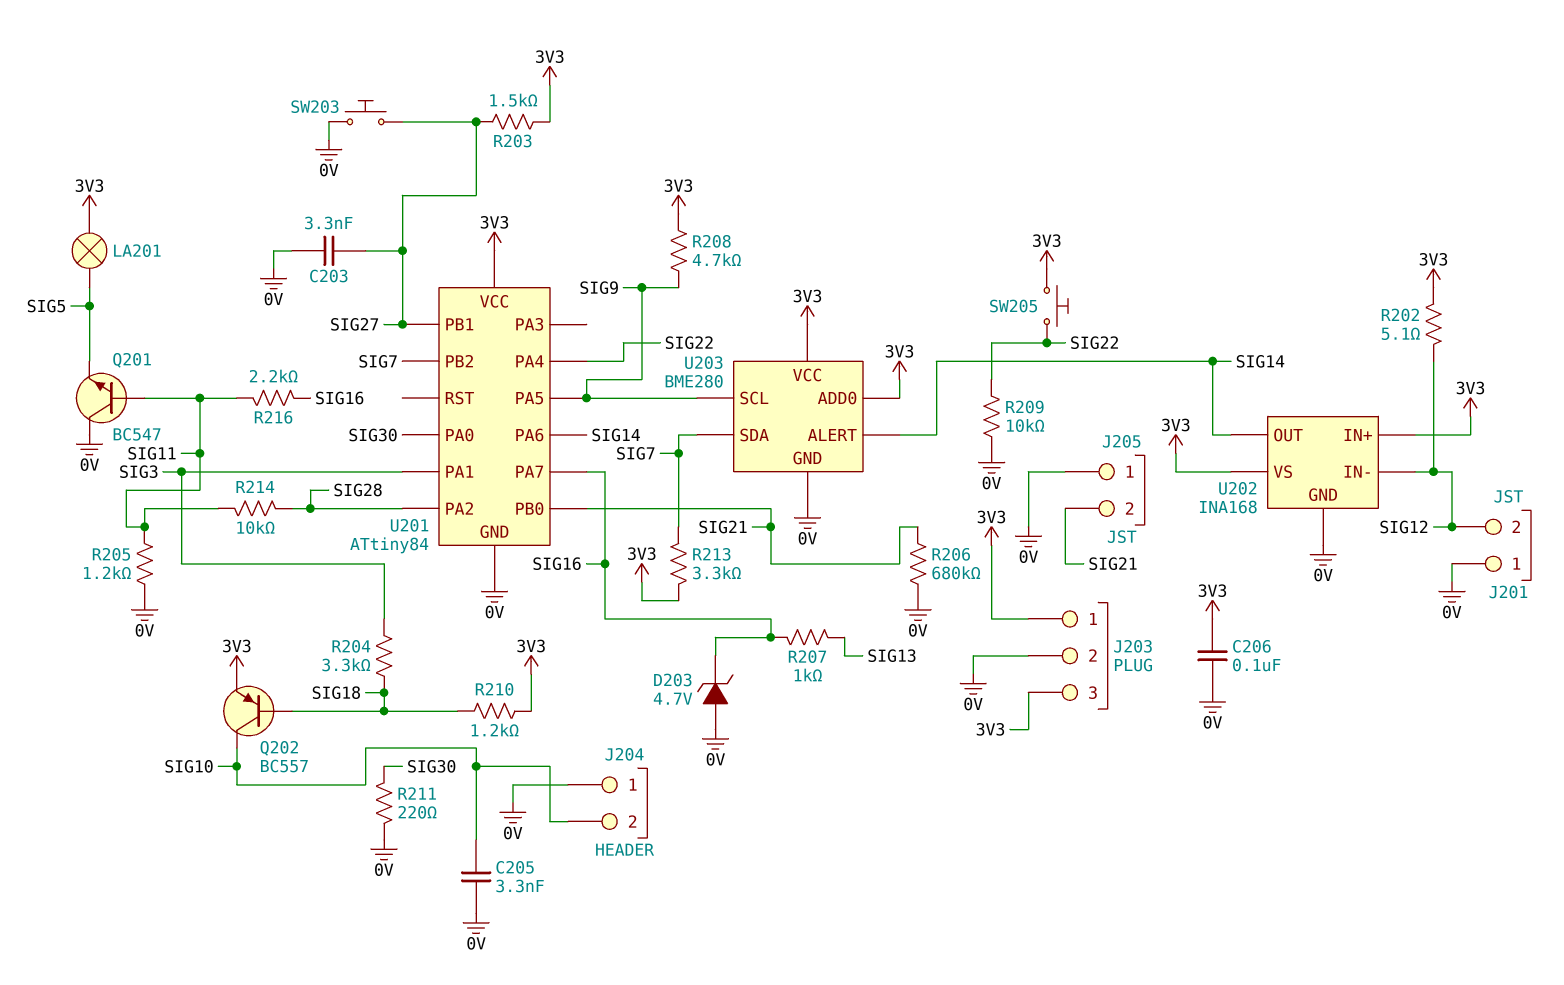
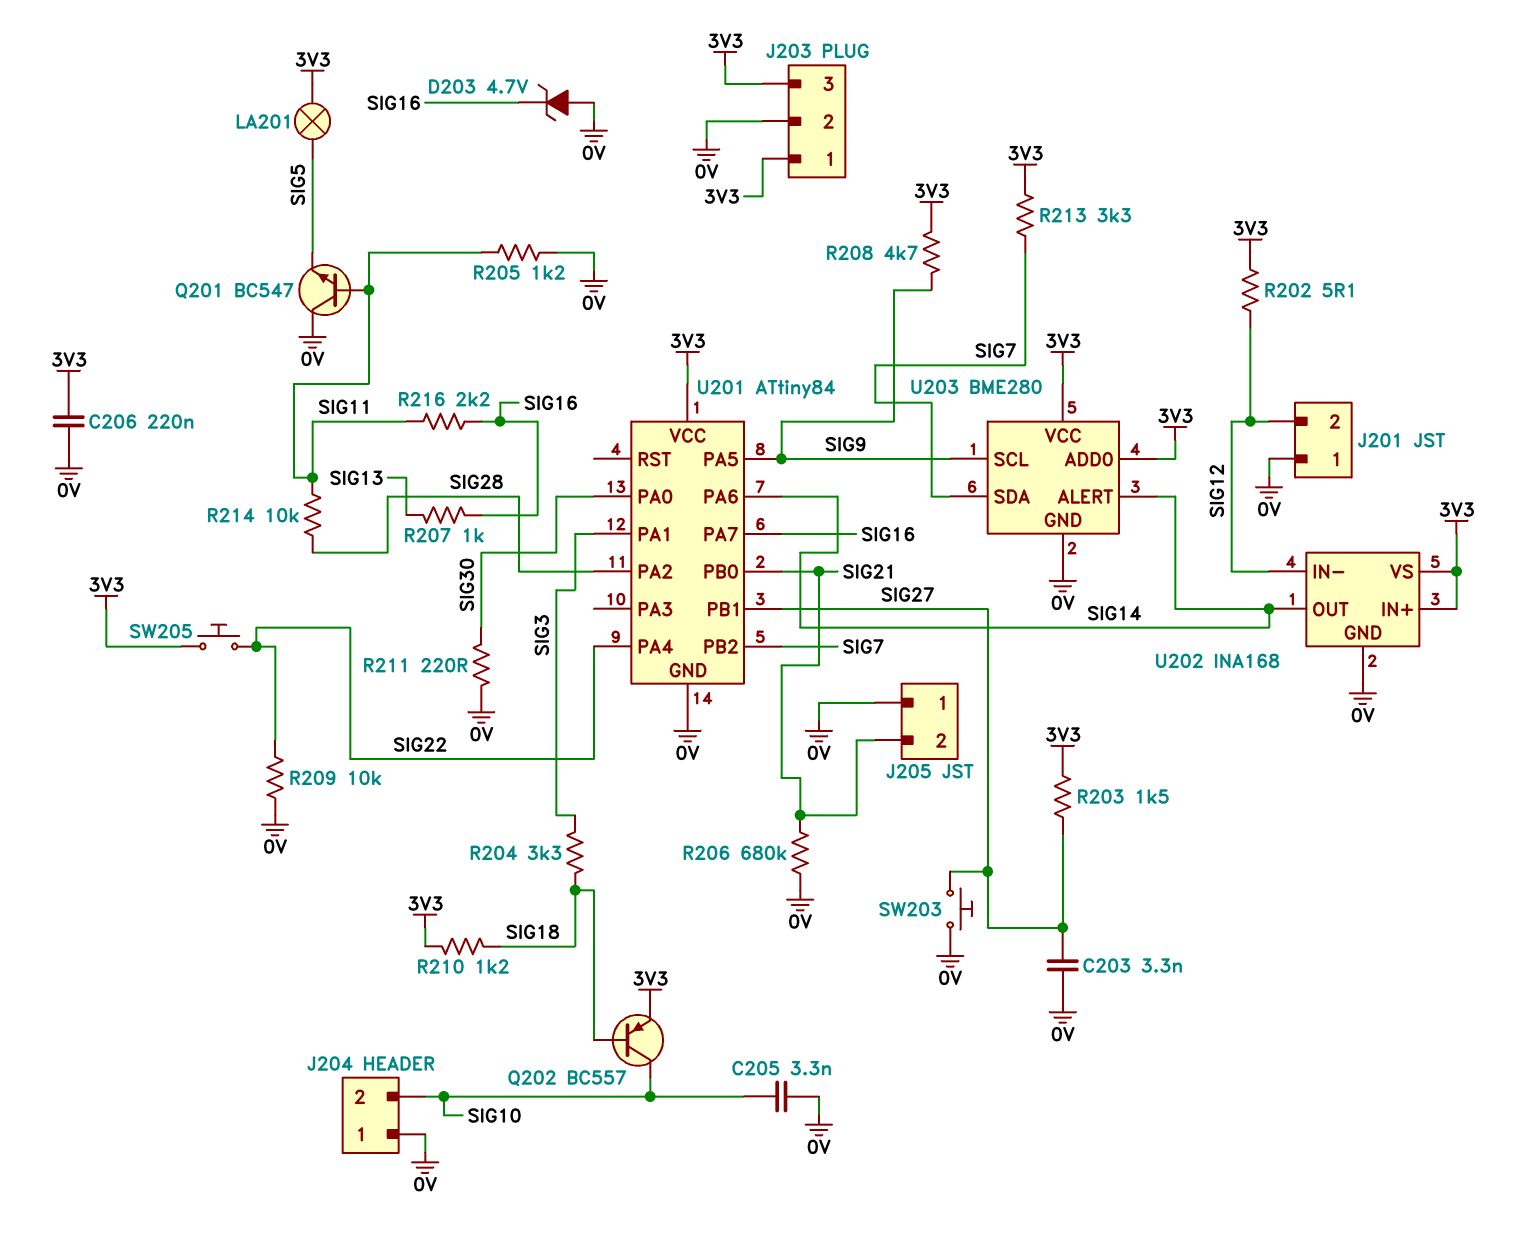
C206: 100nF (0V, 3V3) -> 220nF (0V, 3V3)

